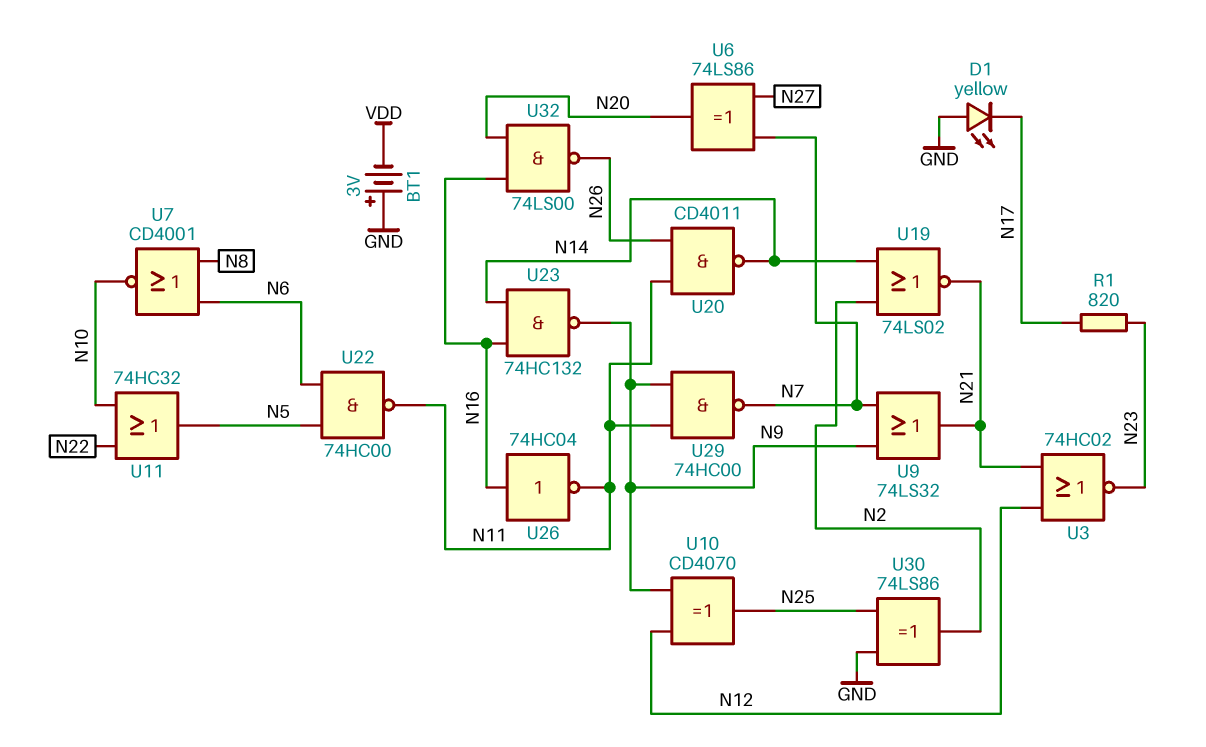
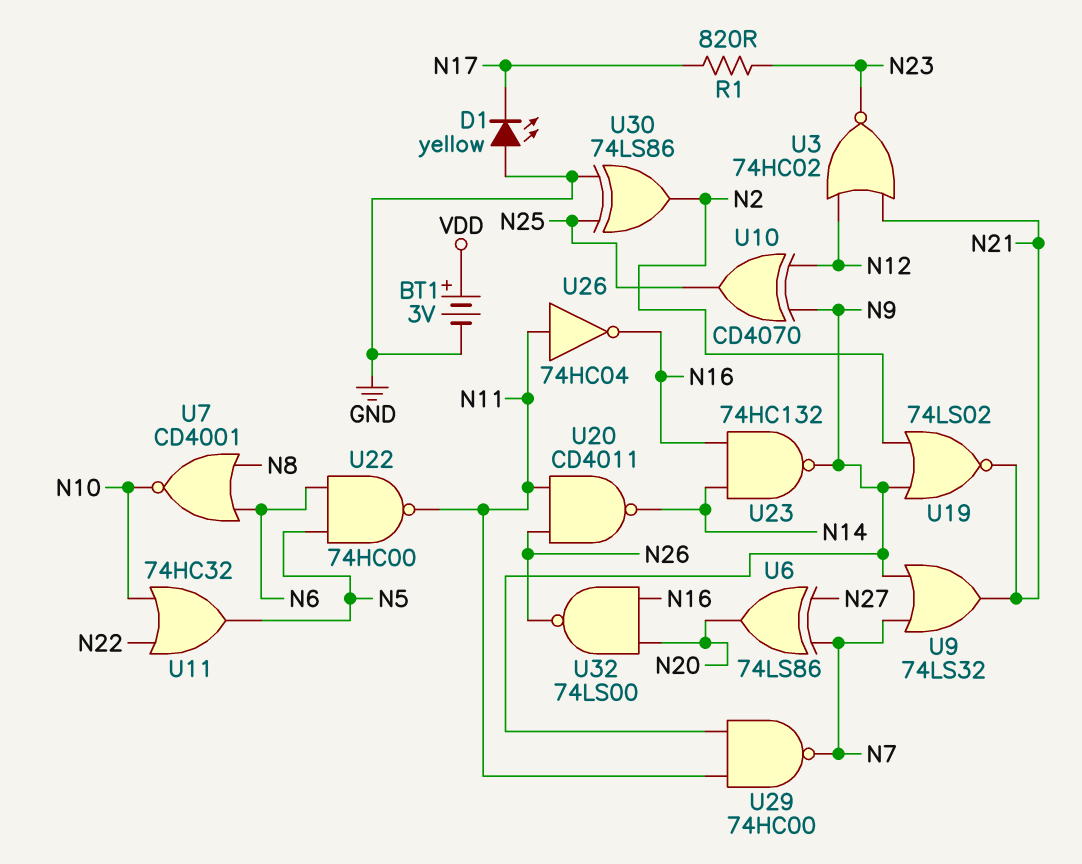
BT1: 3V (plus GND, minus VDD) -> 3V (plus VDD, minus GND)
U19: NOR 74LS02 (in N2, in N14, out N21) -> NOR 74LS02 (in N2, in N9, out N21)
U26: NOT 74HC04 (in N16, out N11) -> NOT 74HC04 (in N11, out N16)

